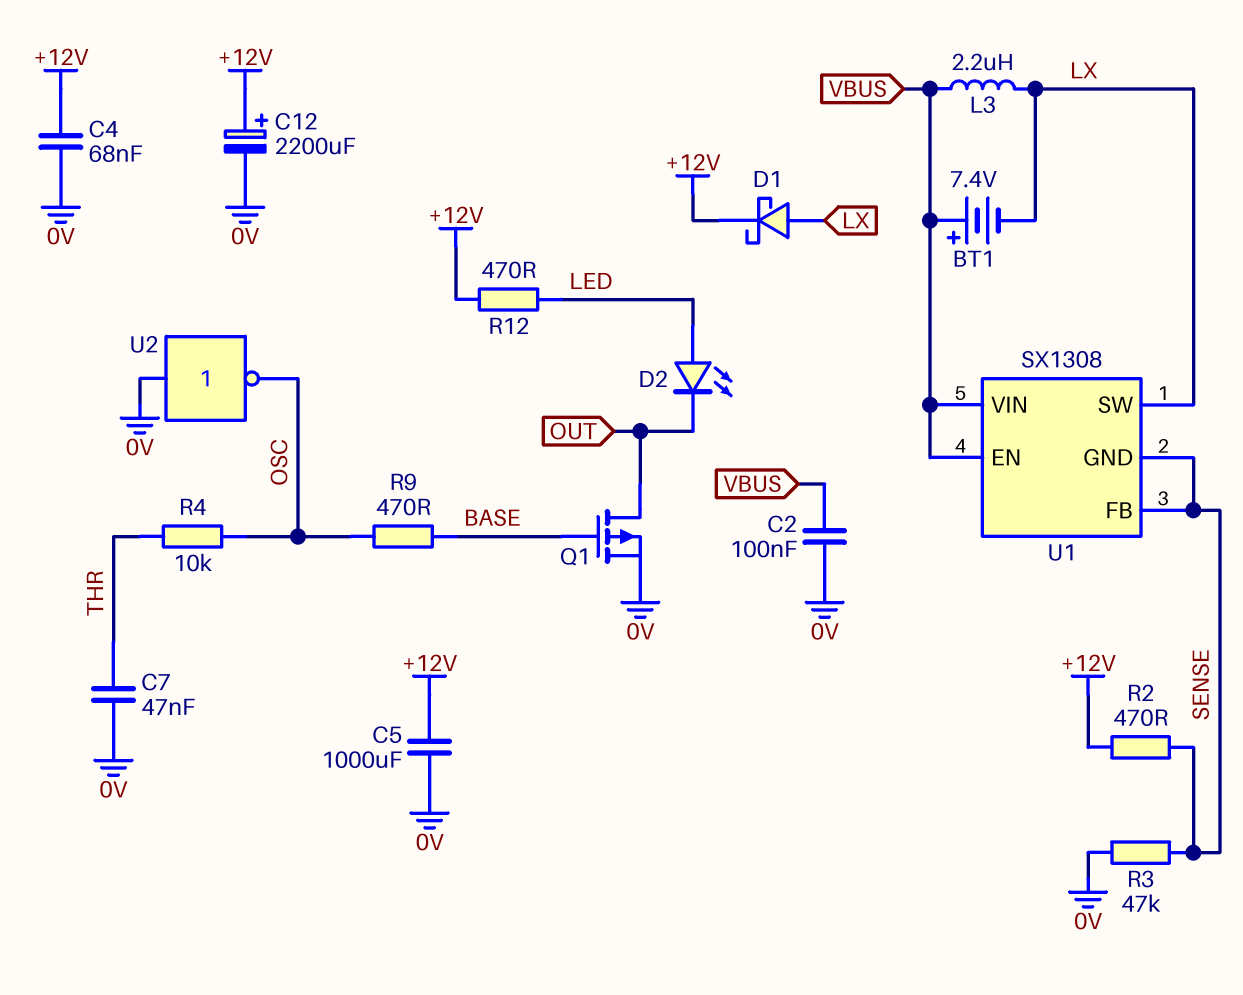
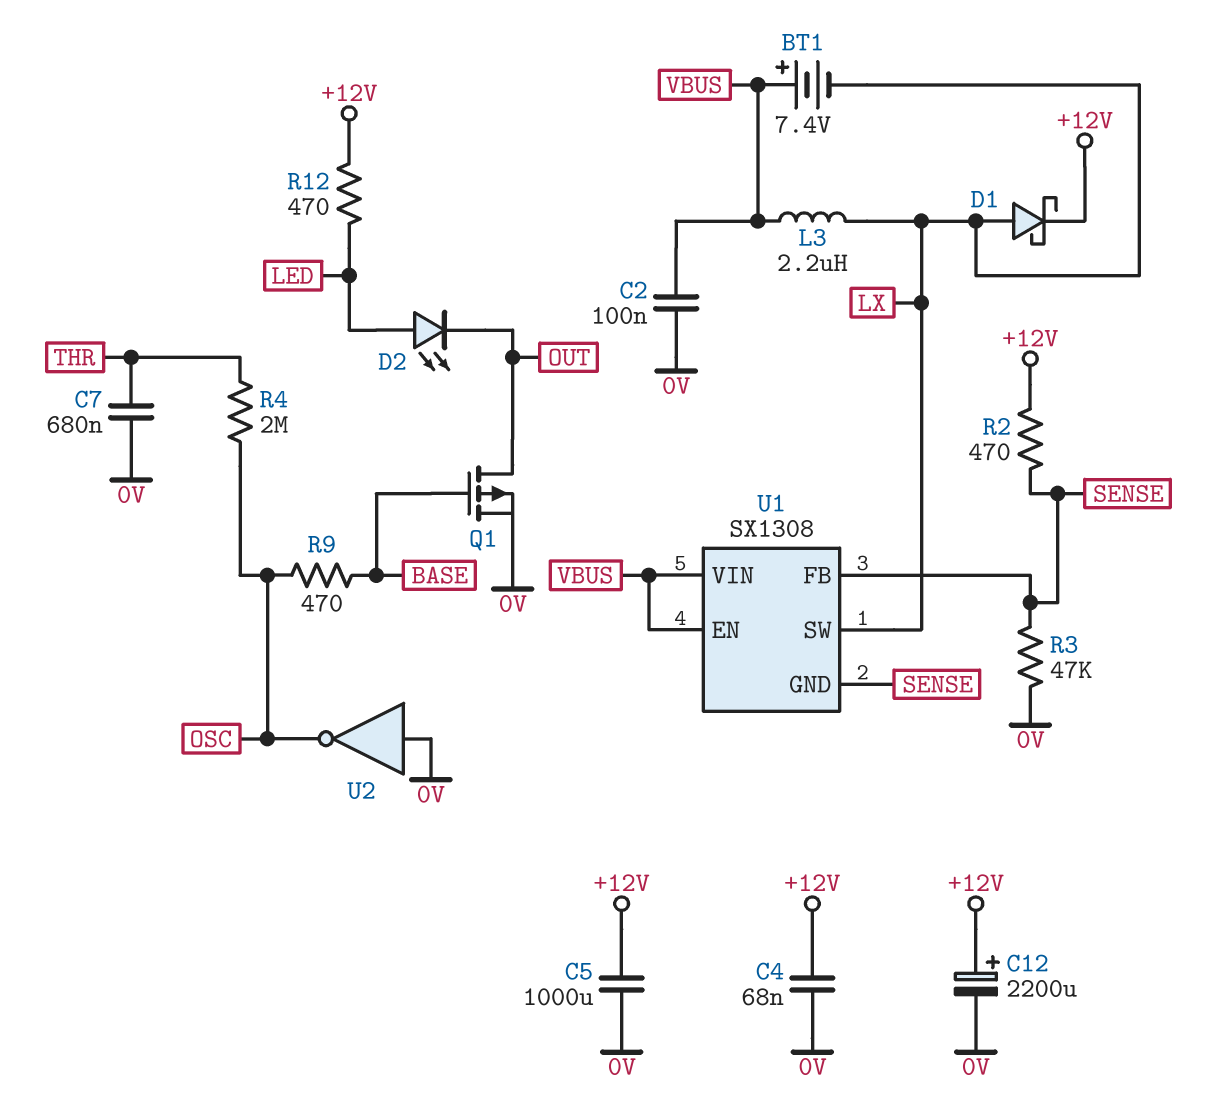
C7: 47nF (0V, THR) -> 680nF (0V, THR)
R4: 10k (OSC, THR) -> 2M (OSC, THR)

